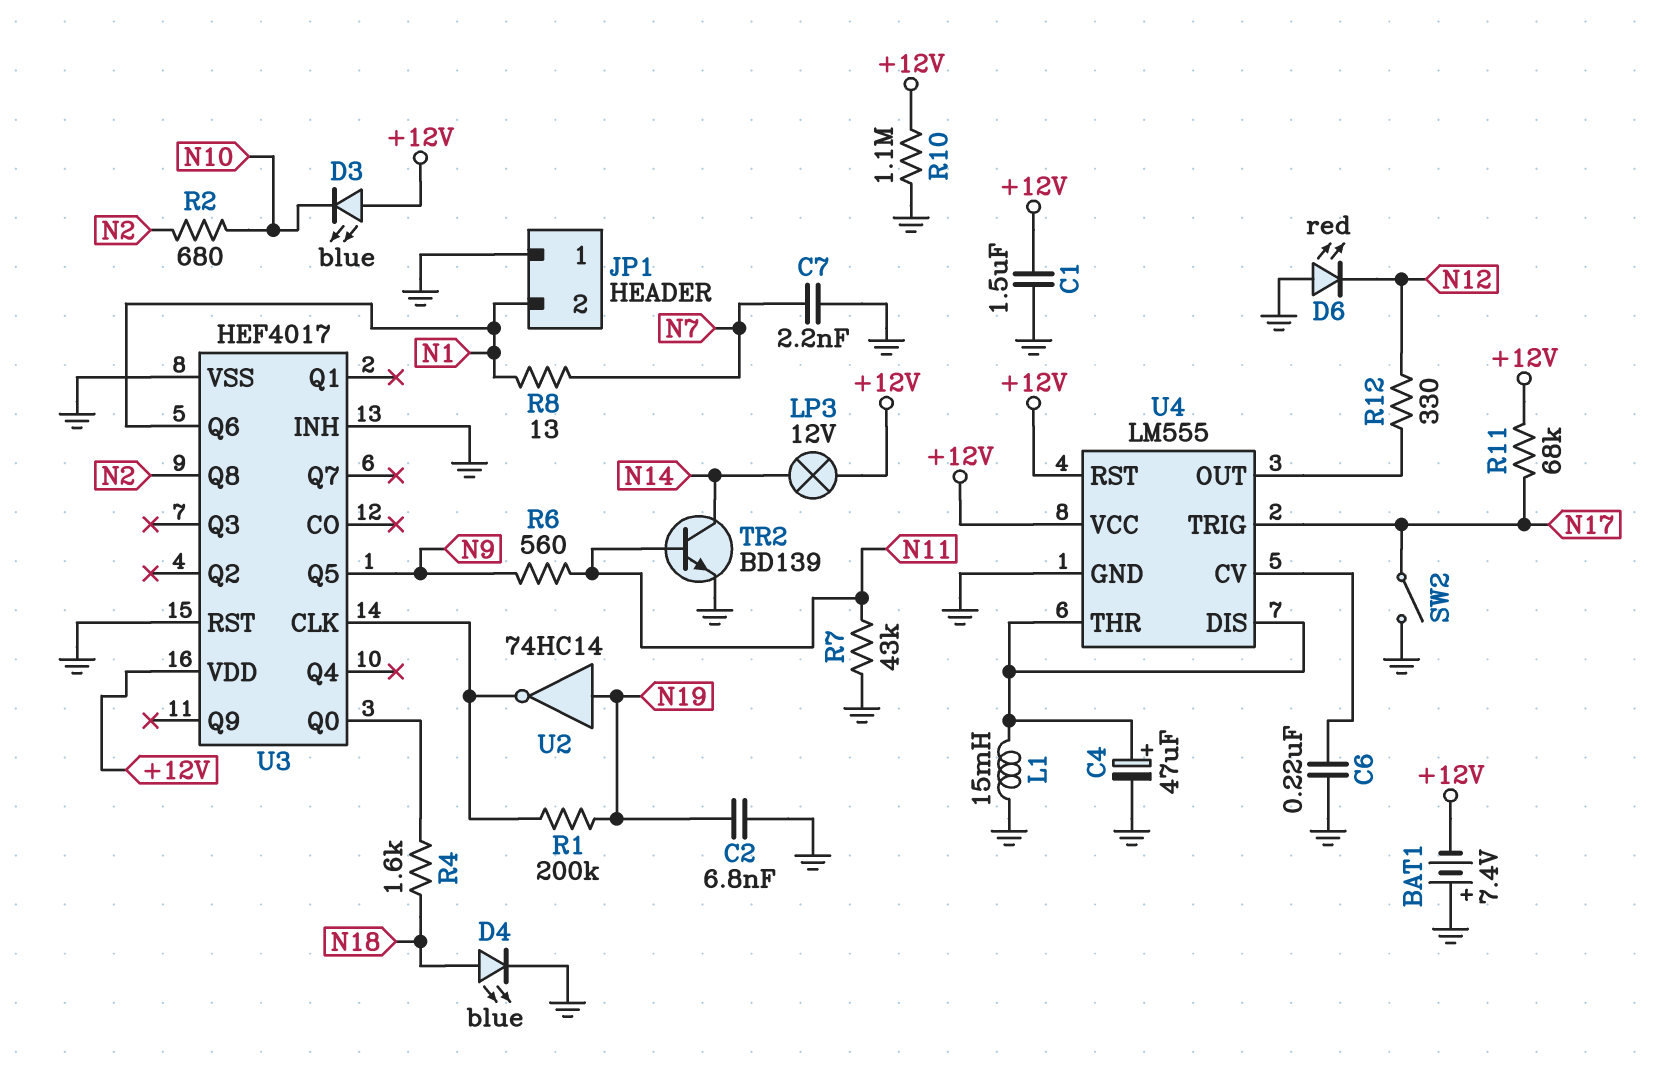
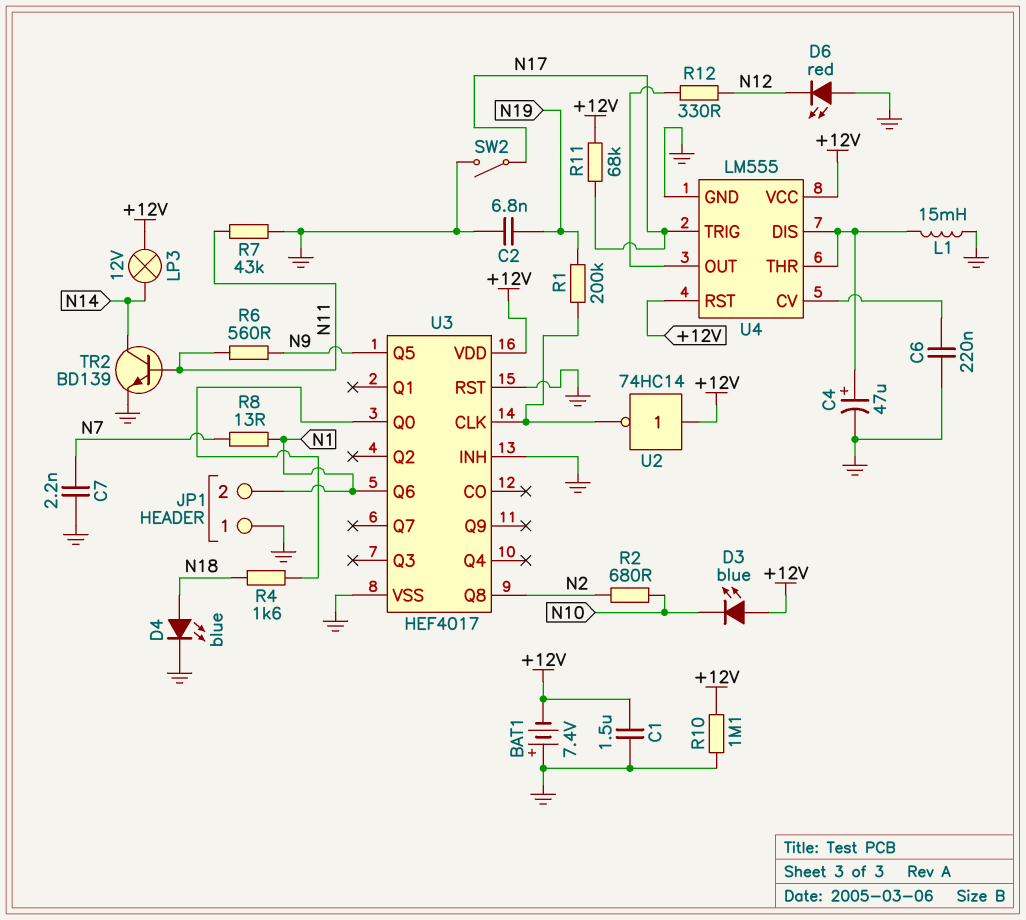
U2: NOT 74HC14 (in N19, out U3/CLK) -> NOT 74HC14 (in +12V, out U3/CLK)

